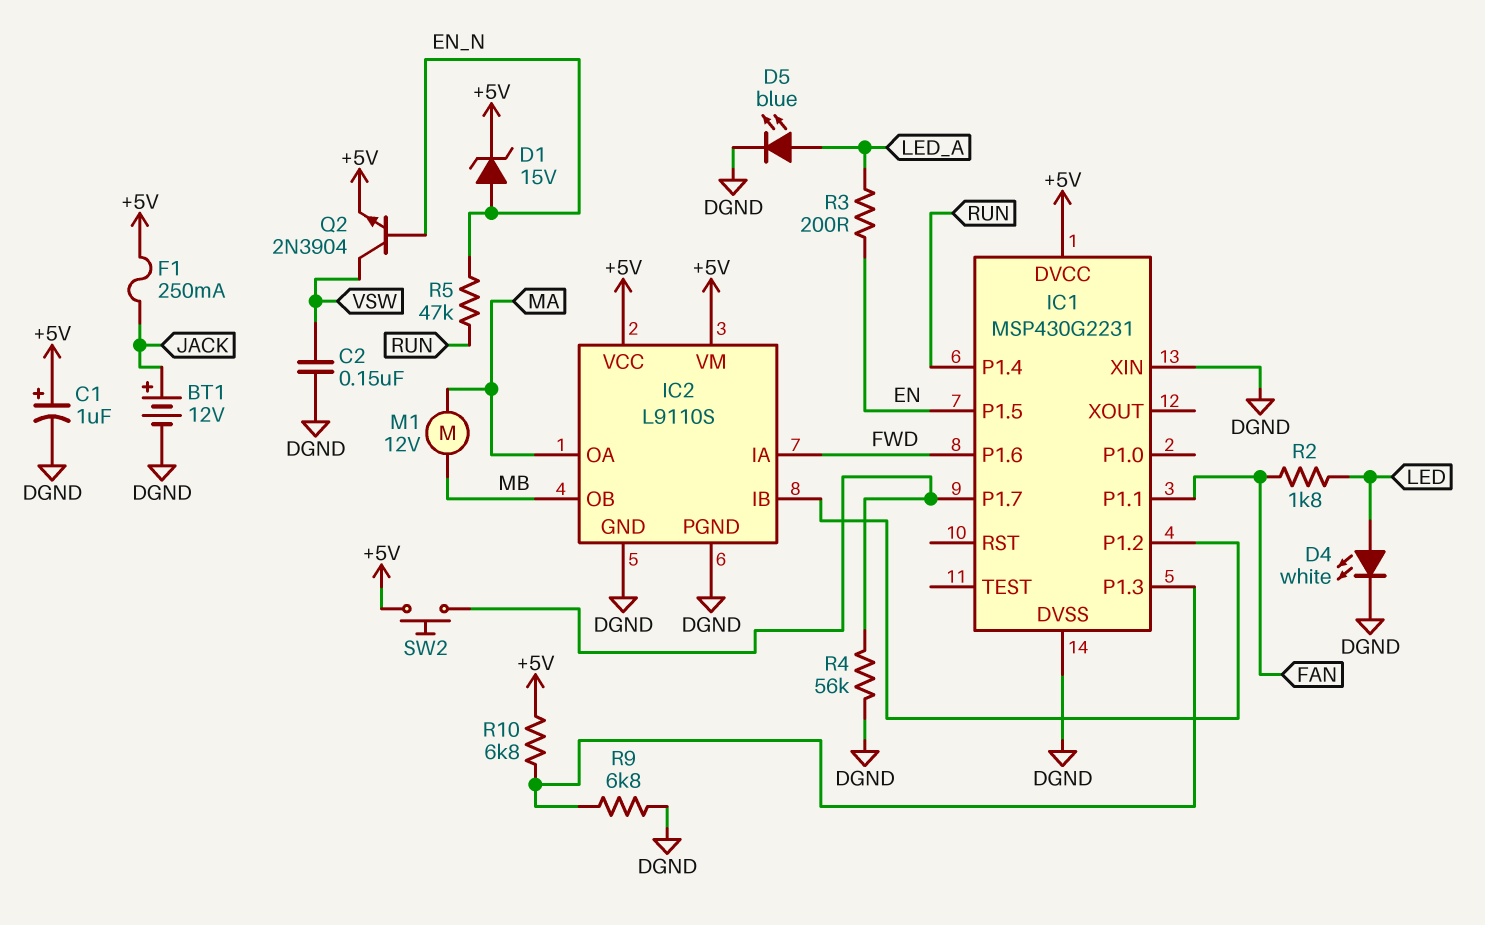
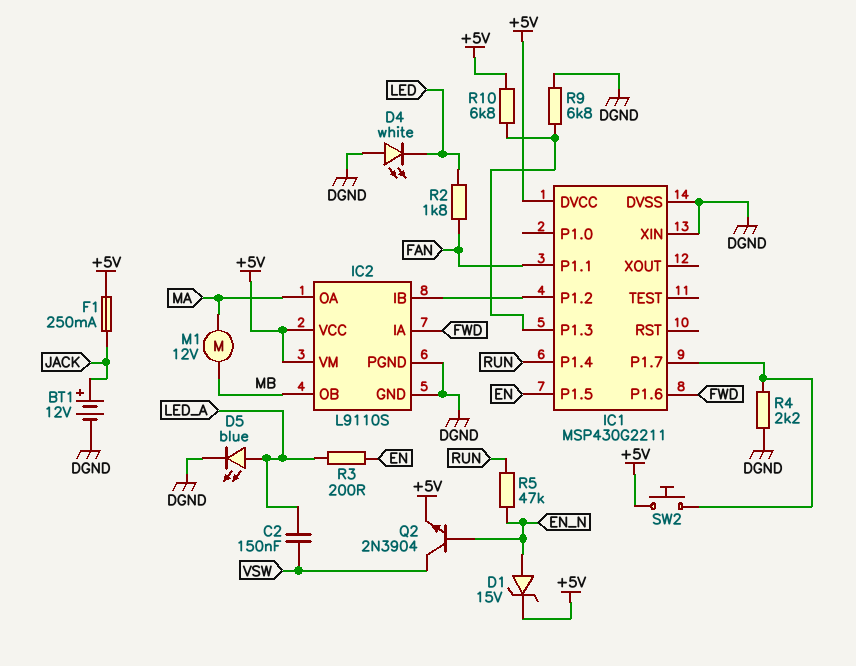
C1: 1uF (plus +5V, minus DGND) -> none
C2: 150nF (DGND, VSW) -> 150nF (LED_A, VSW)
D4: LED white (A LED, K DGND) -> LED white (A DGND, K LED)
IC1: MSP430G2231 -> MSP430G2211
R4: 56k (DGND, IC1/P1.7) -> 2.2k (DGND, IC1/P1.7)

